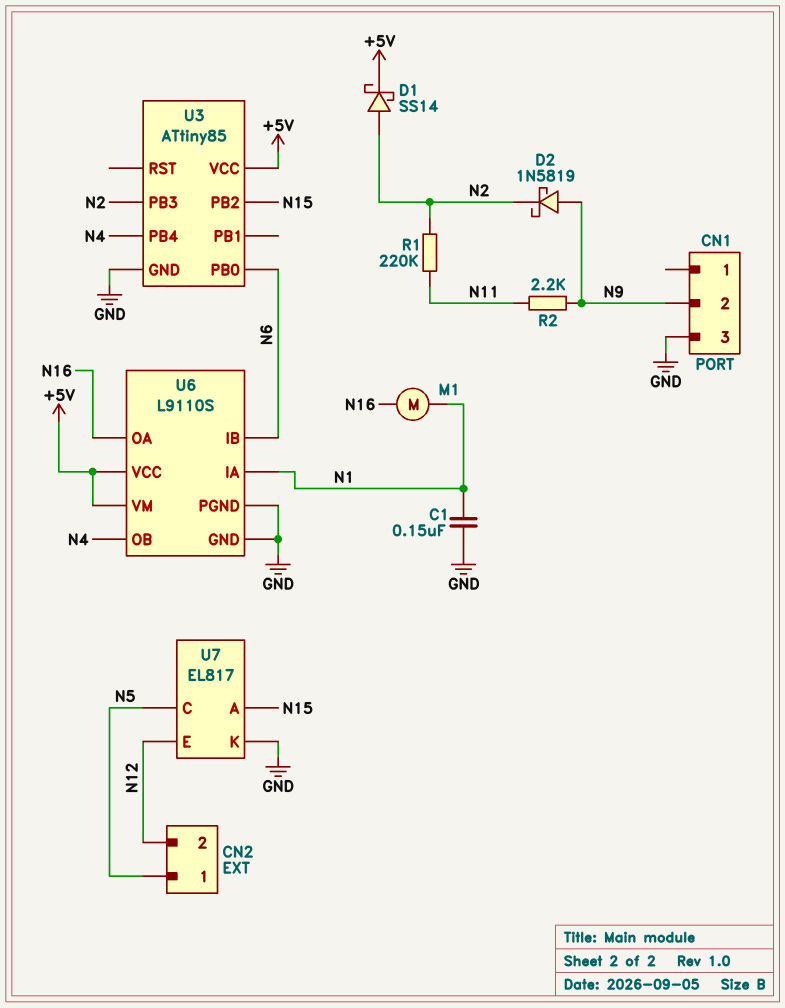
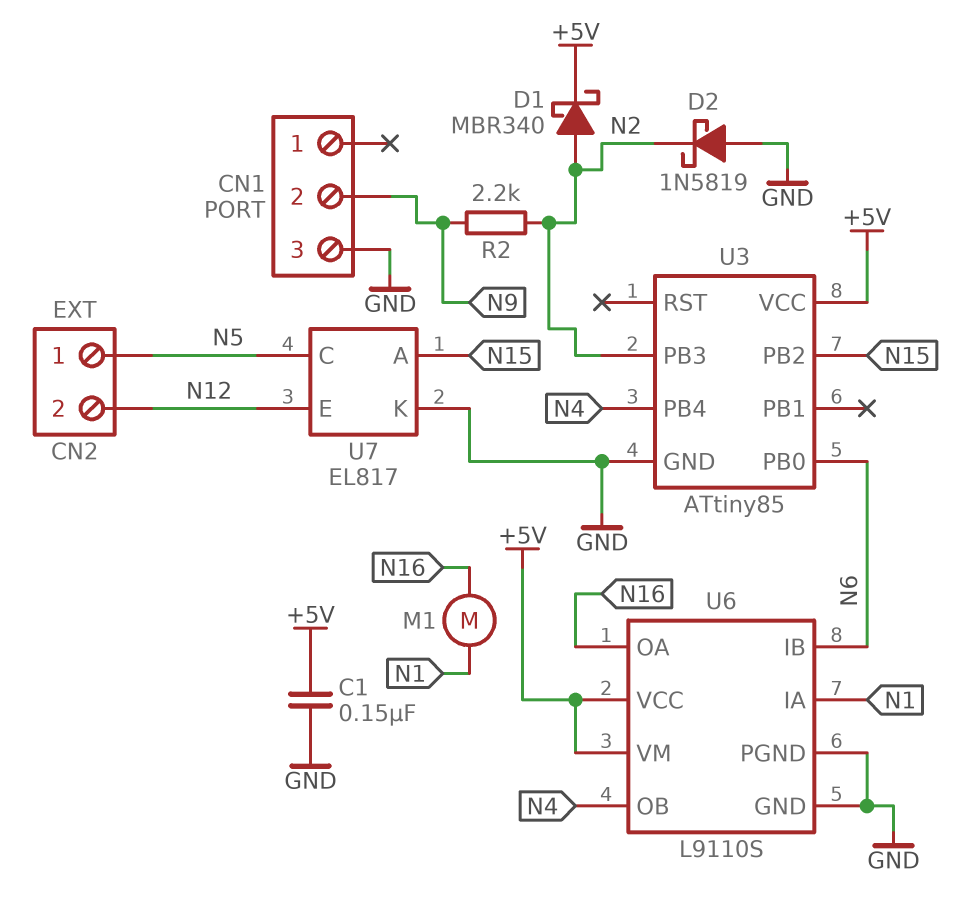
C1: 150nF (GND, N1) -> 150nF (+5V, GND)
D1: schottky SS14 (A N2, K +5V) -> schottky MBR340 (A N2, K +5V)
D2: schottky 1N5819 (A N9, K N2) -> schottky 1N5819 (A GND, K N2)
R1: 220k (N2, N11) -> none
R2: 2.2k (N9, N11) -> 2.2k (N2, N9)

